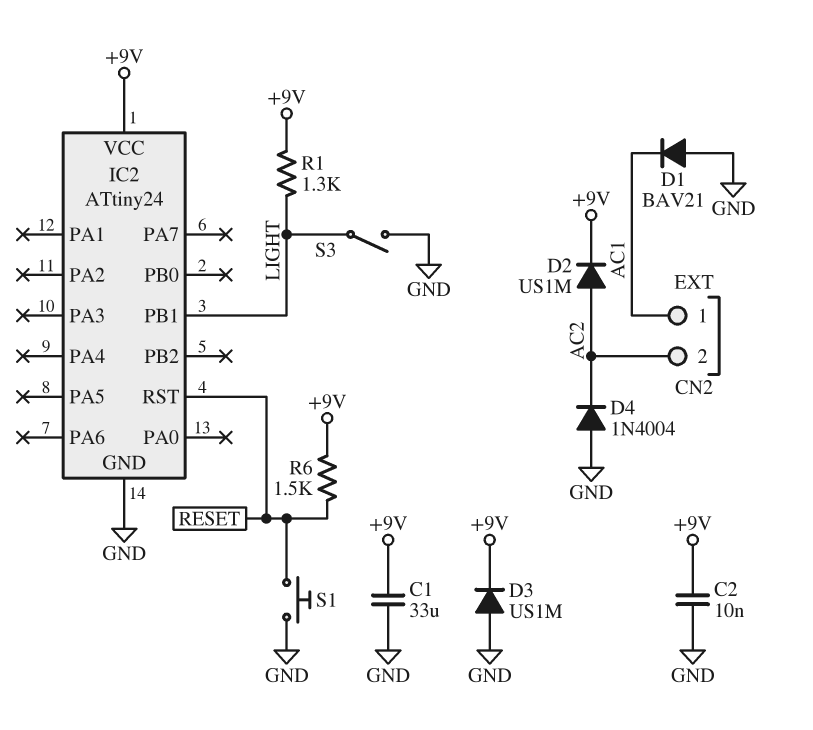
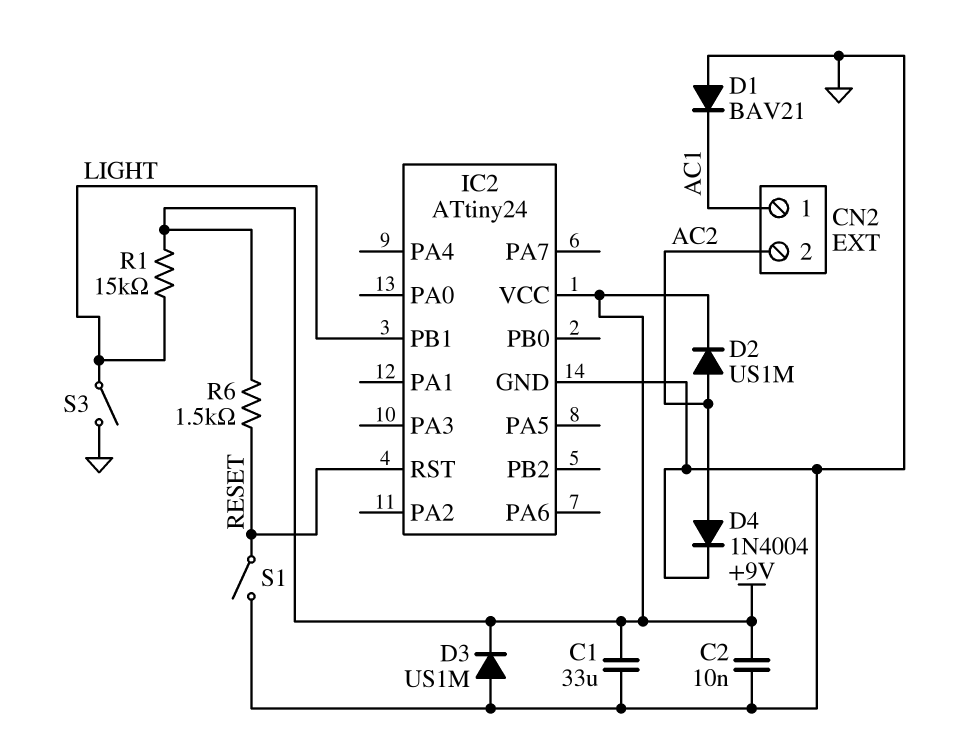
D4: diode 1N4004 (A GND, K AC2) -> diode 1N4004 (A AC2, K GND)
R1: 1.3k (+9V, LIGHT) -> 15k (+9V, LIGHT)
S1: button (GND, RESET) -> switch (GND, RESET)

